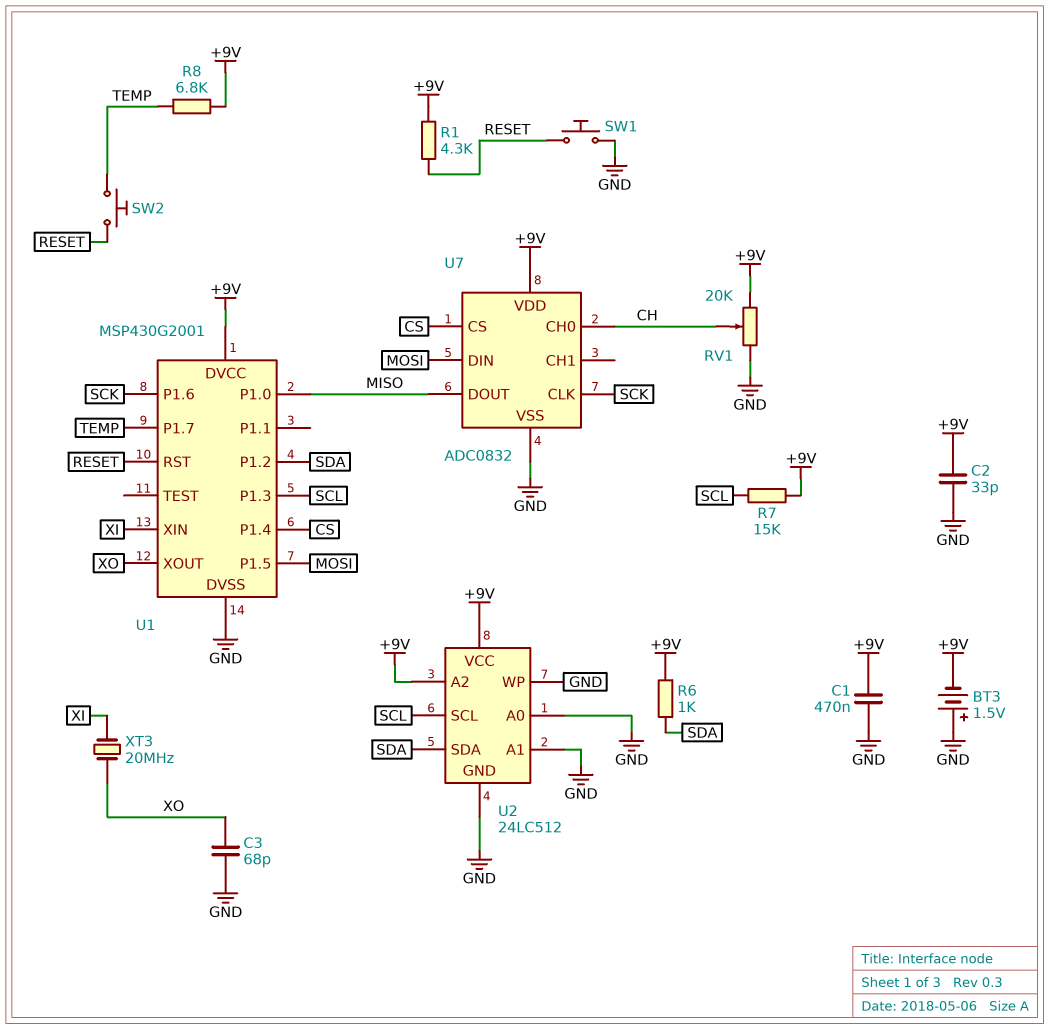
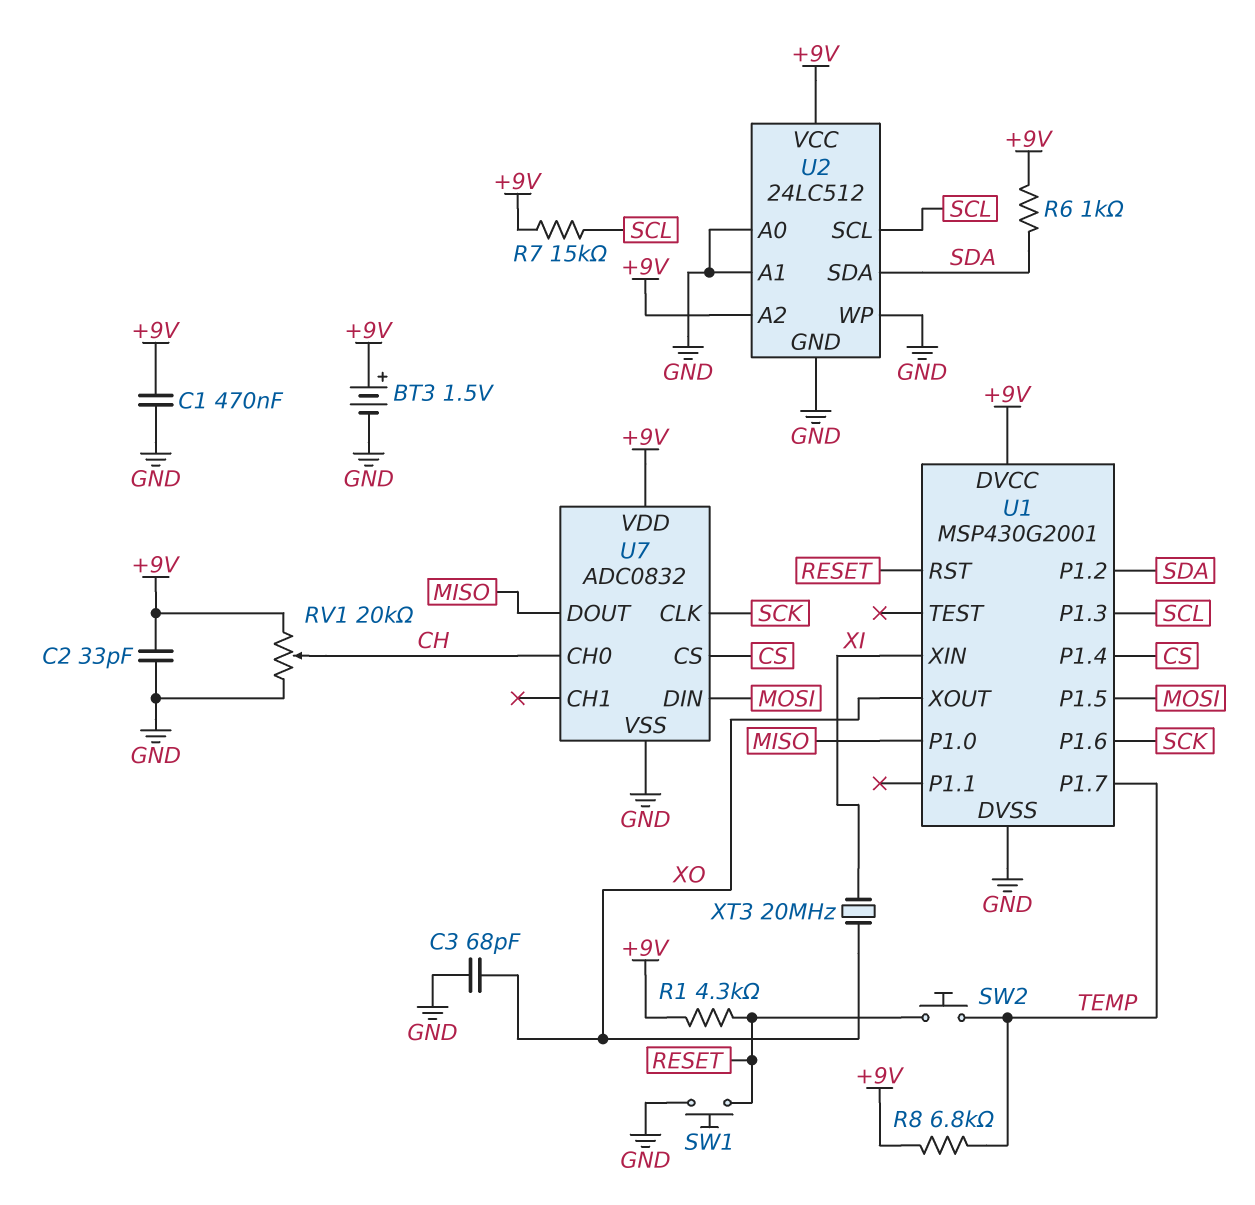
BT3: 1.5V (plus GND, minus +9V) -> 1.5V (plus +9V, minus GND)

